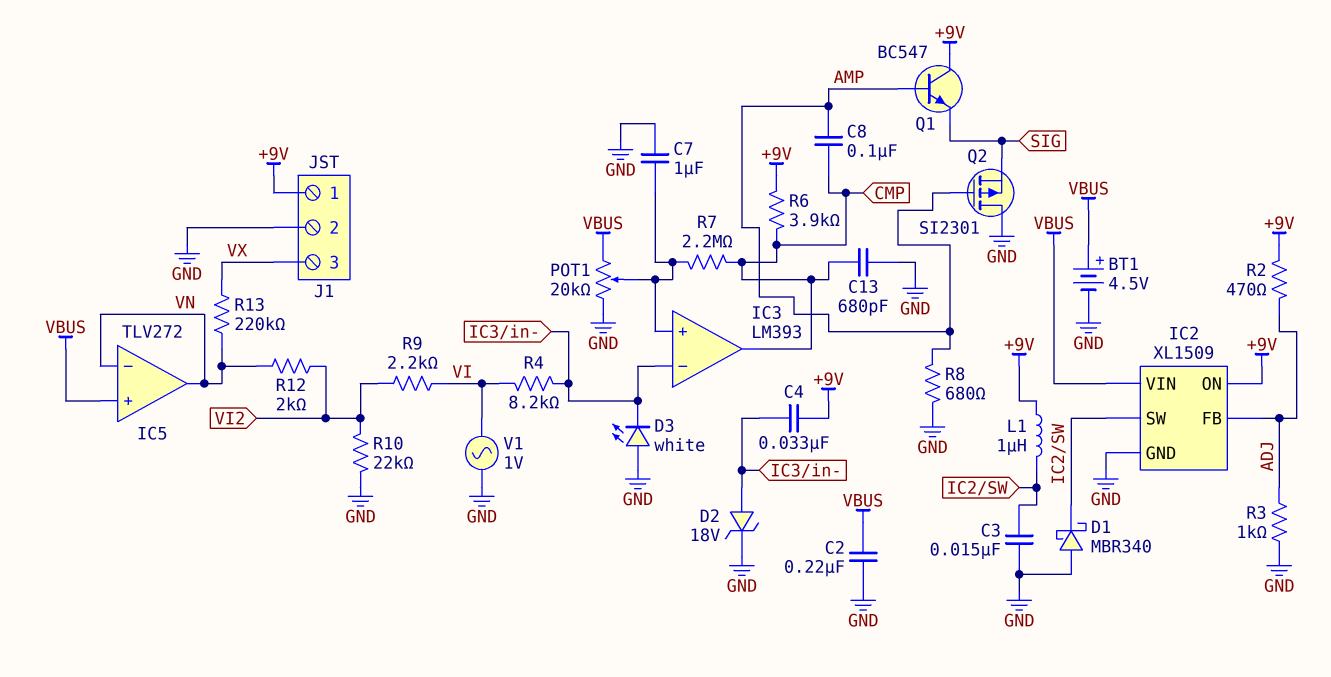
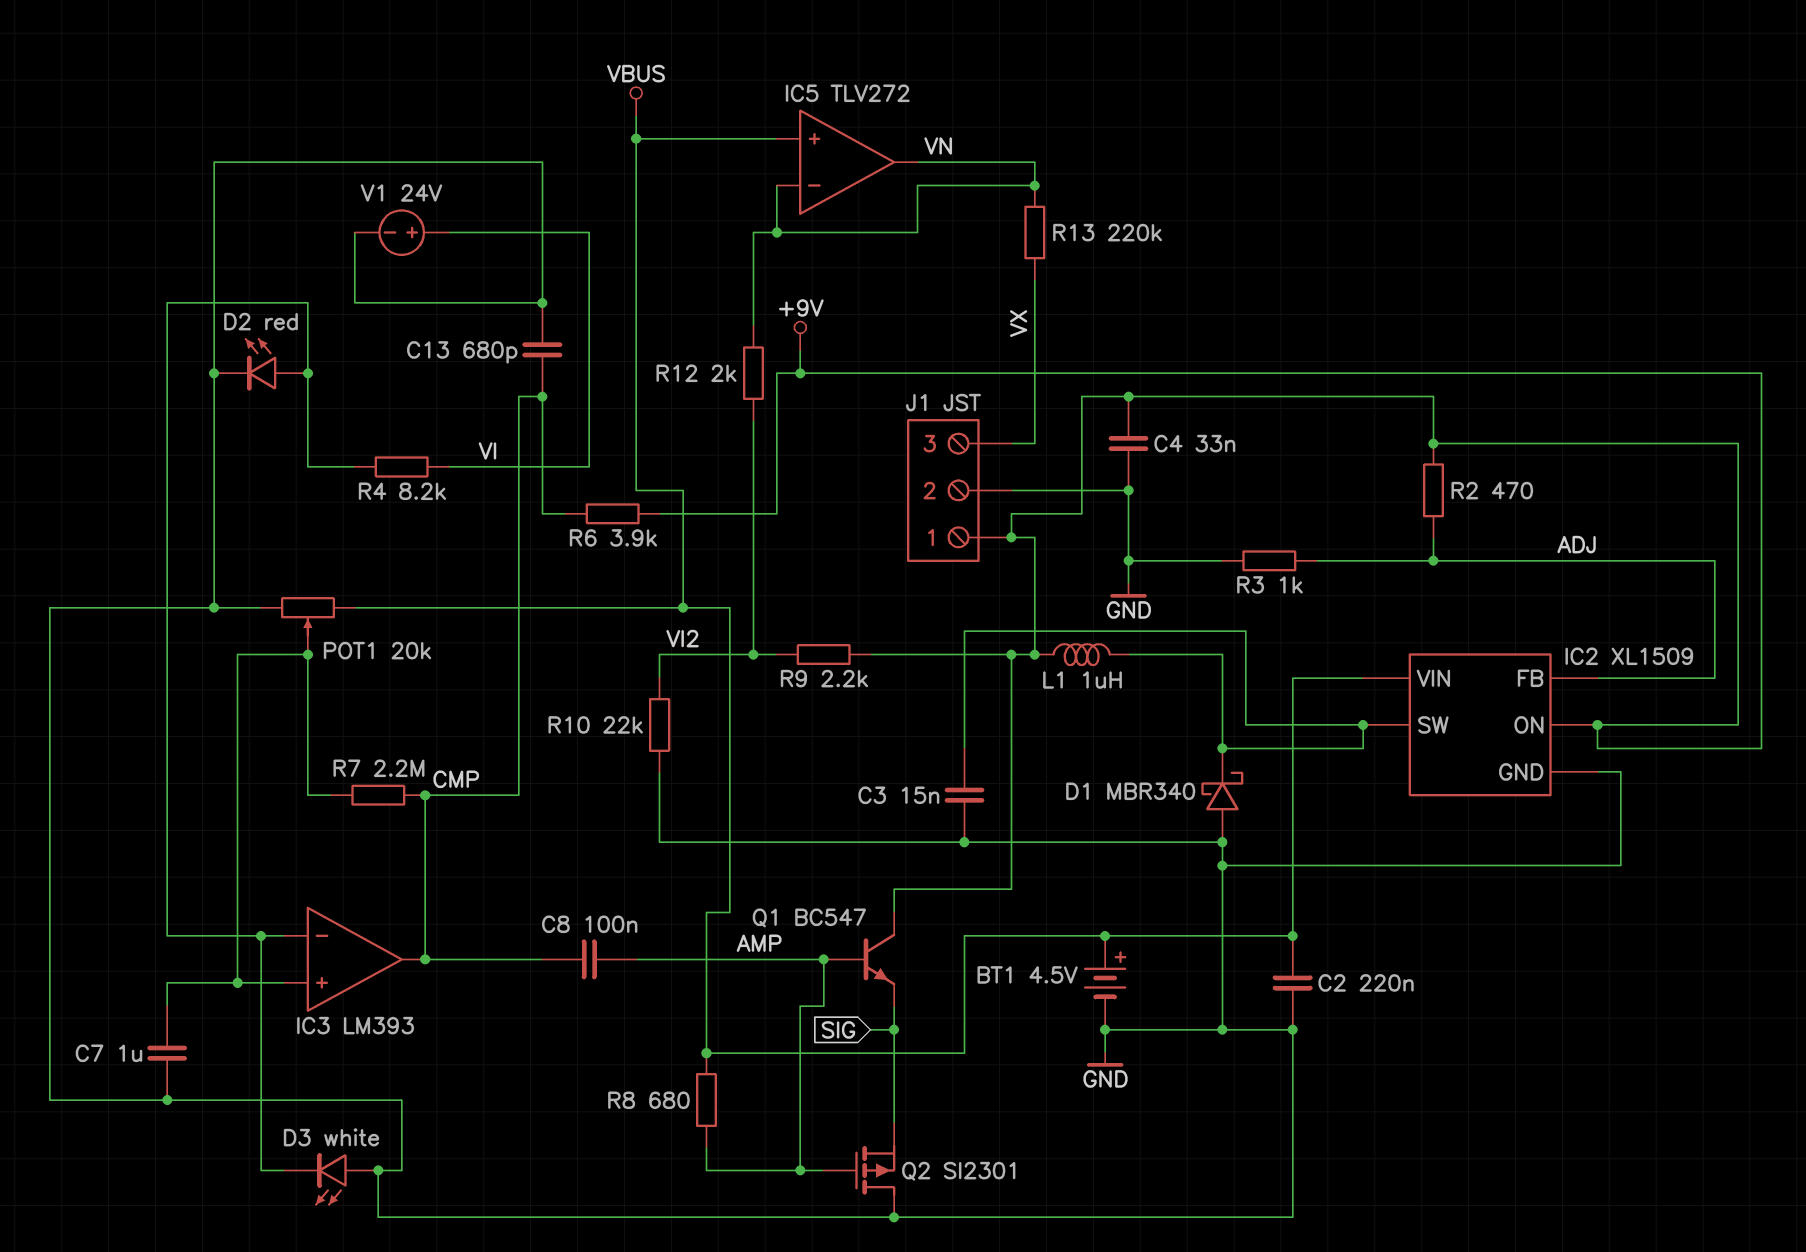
C4: 33nF (+9V, IC3/in-) -> 33nF (+9V, GND)
D2: zener 18V (A IC3/in-, K GND) -> LED red (A IC3/in-, K GND)
R8: 680 (AMP, GND) -> 680 (AMP, VBUS)
R9: 2.2k (VI, VI2) -> 2.2k (+9V, VI2)
V1: AC 1V (GND, VI) -> 24V (plus VI, minus GND)

